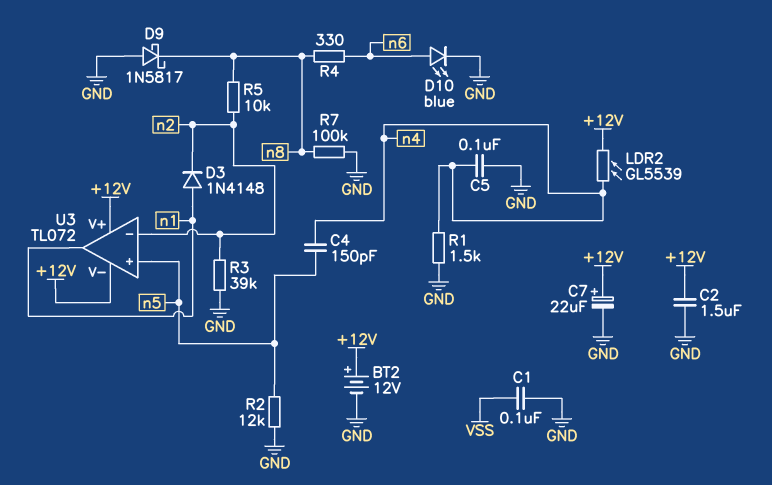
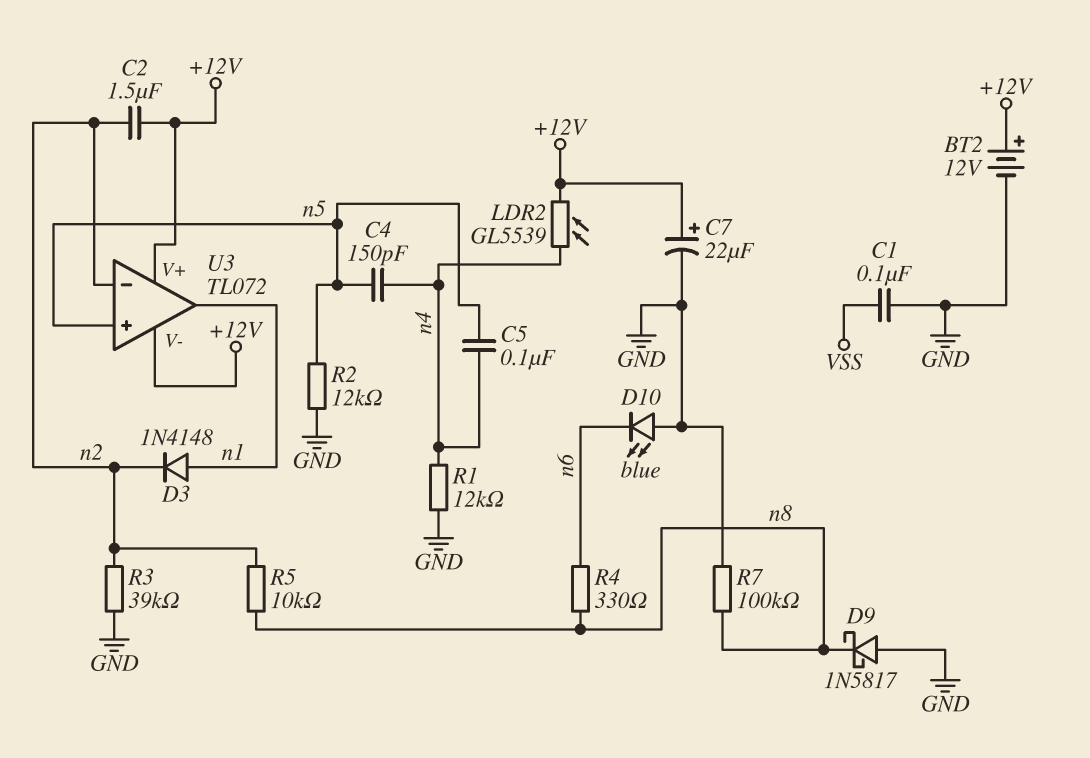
C2: 1.5uF (+12V, GND) -> 1.5uF (+12V, n2)
C5: 100nF (GND, n4) -> 100nF (n4, n5)
D10: LED blue (A n6, K GND) -> LED blue (A GND, K n6)
R1: 1.5k (GND, n4) -> 12k (GND, n4)

